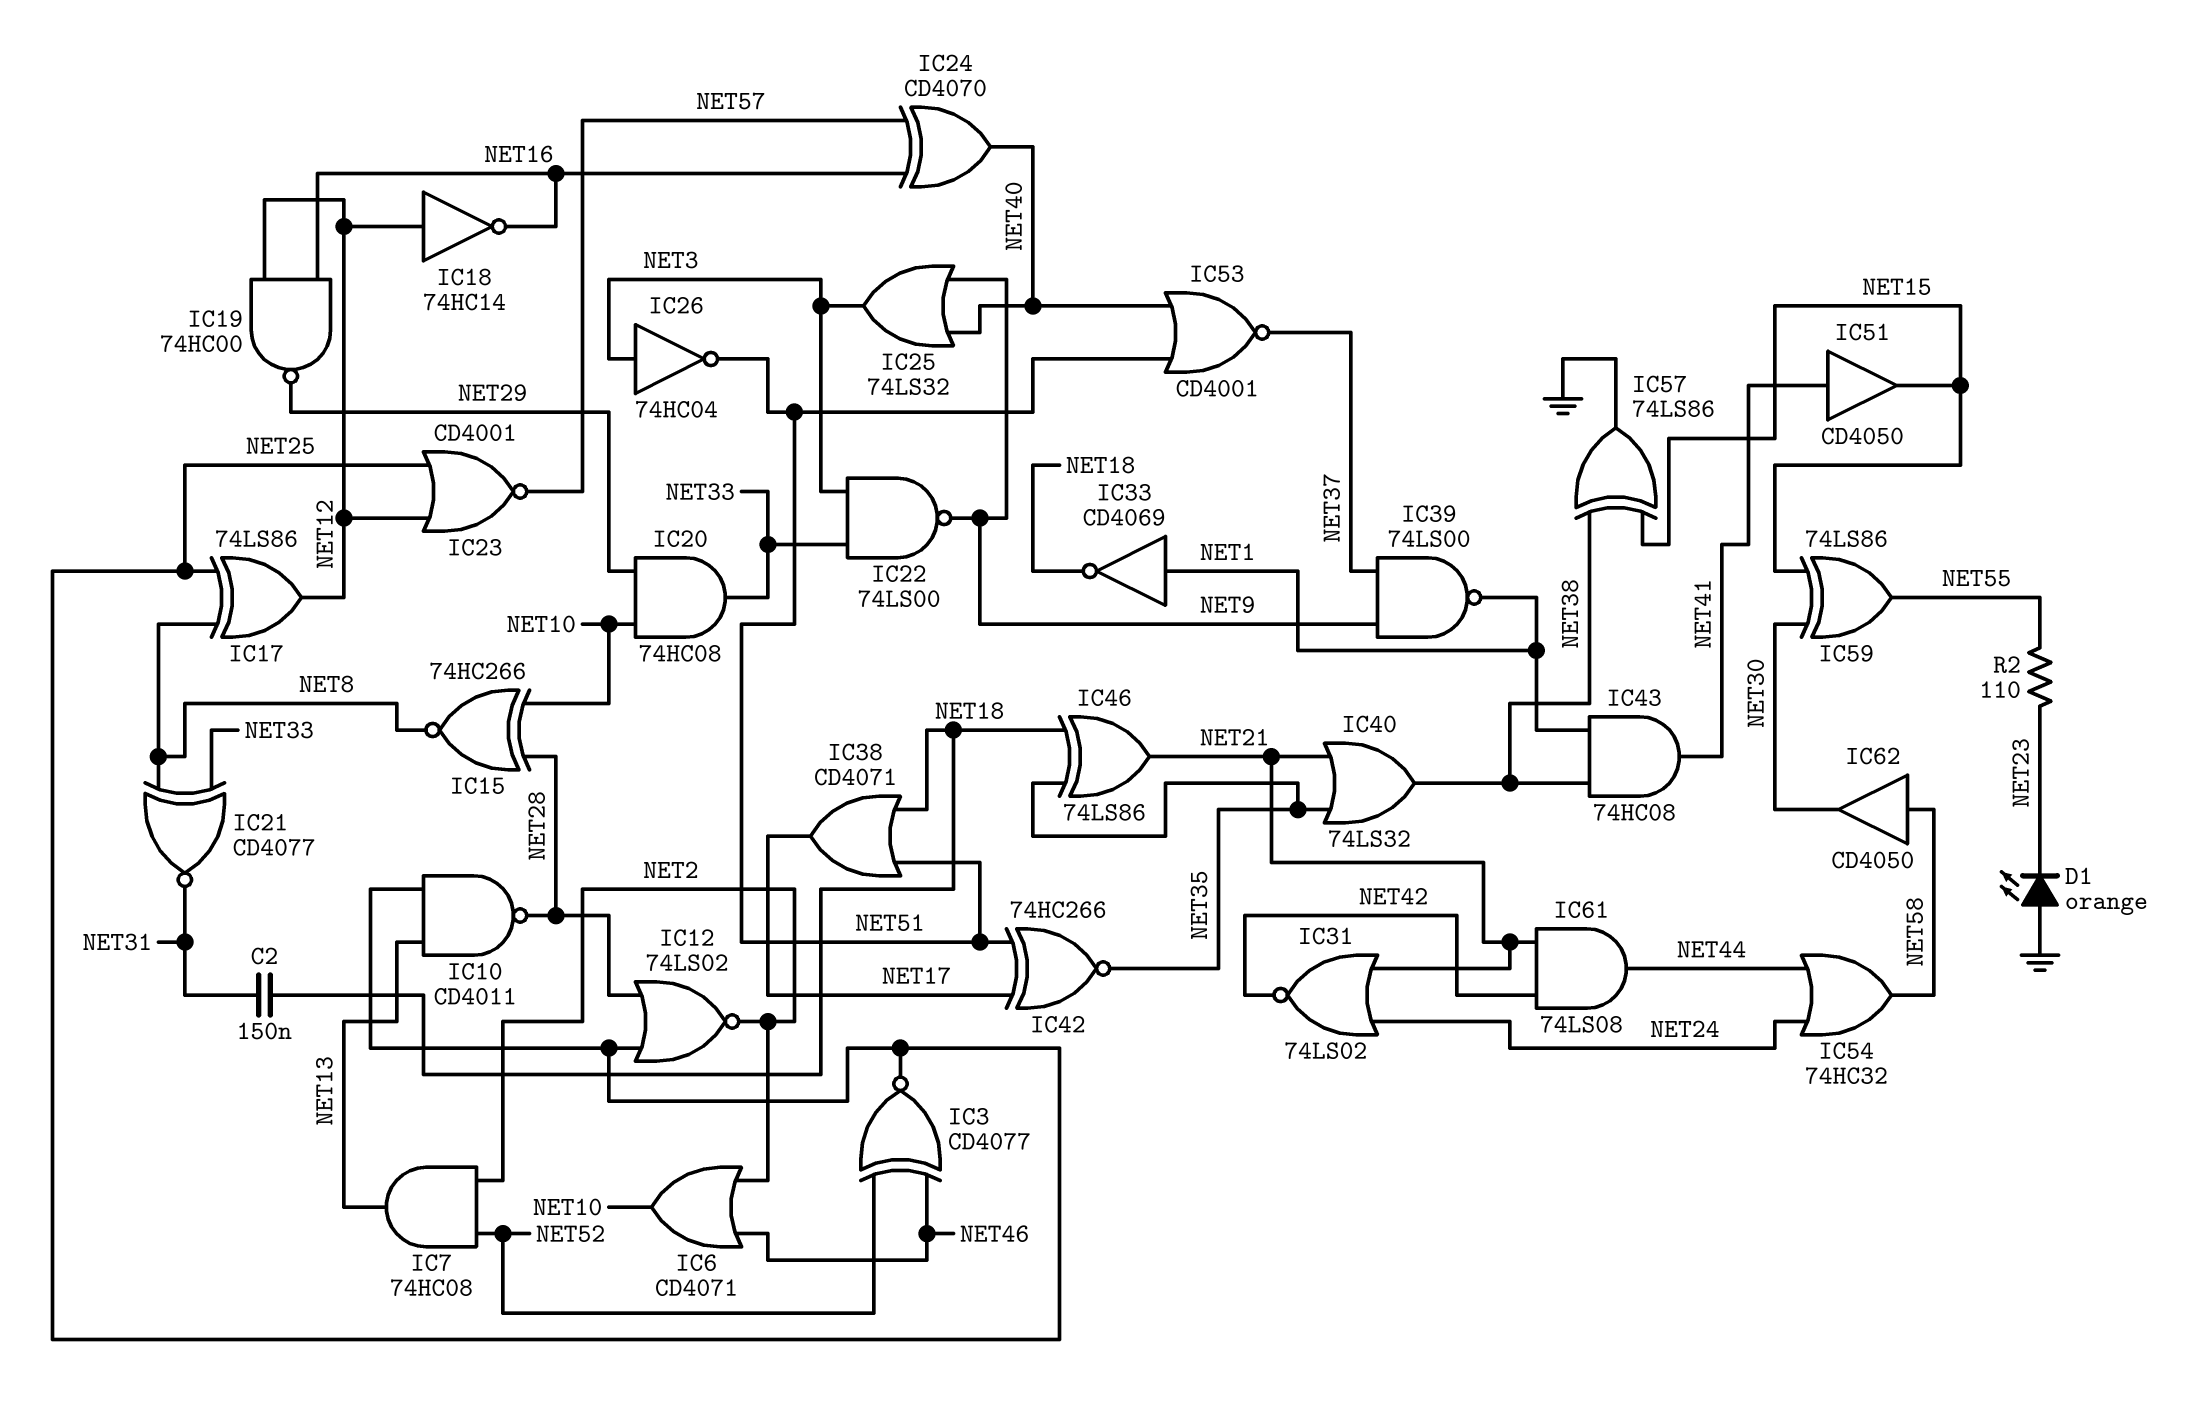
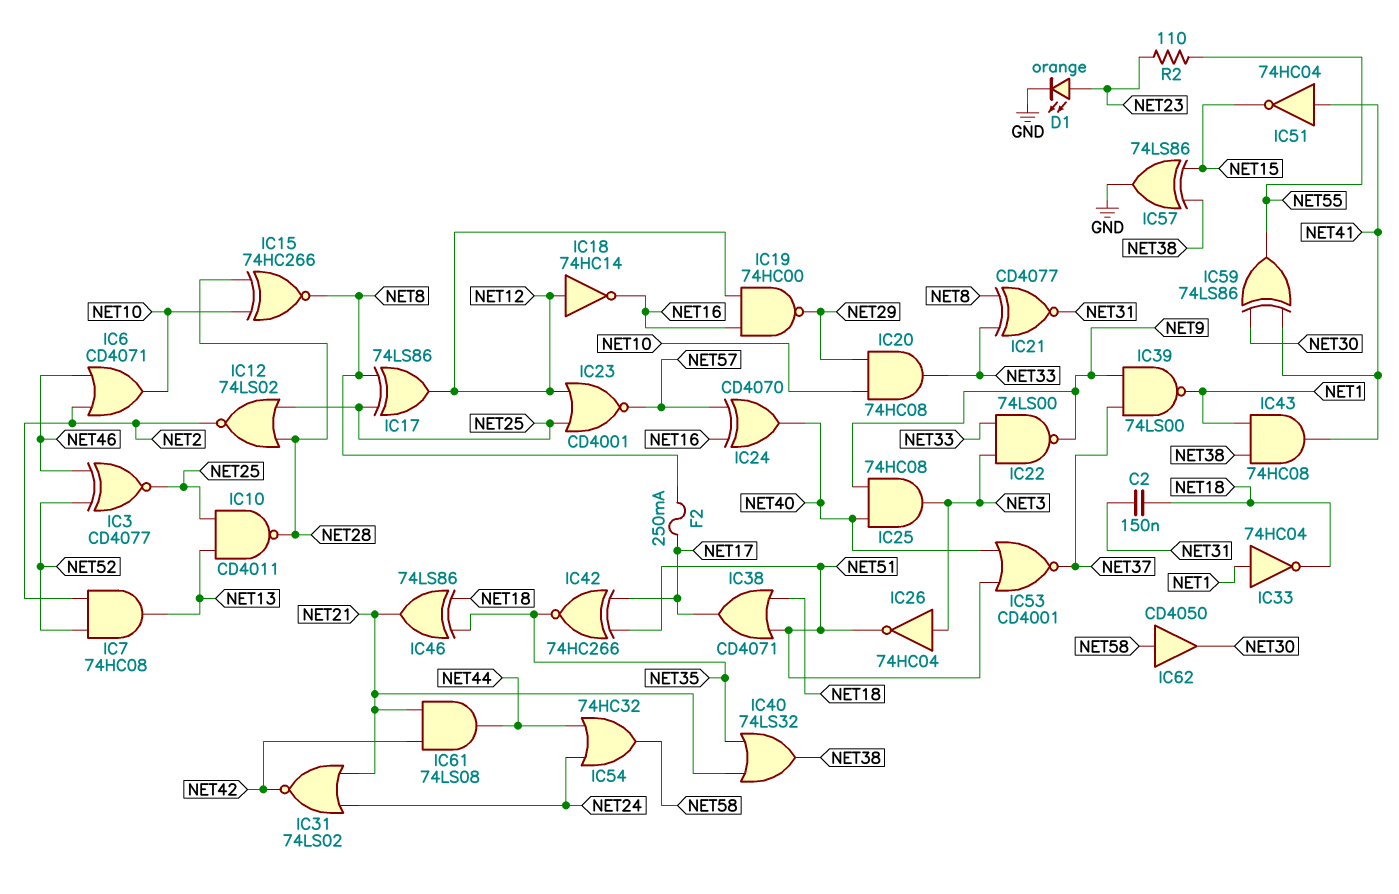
D1: LED orange (A GND, K NET23) -> LED orange (A NET23, K GND)
F2: none -> 250mA (NET8, NET17)
IC25: OR 74LS32 (in NET9, in NET40, out NET3) -> AND 74HC08 (in NET9, in NET40, out NET3)
IC33: NOT CD4069 (in NET1, out NET18) -> NOT 74HC04 (in NET1, out NET18)
IC51: buffer CD4050 (in NET41, out NET15) -> NOT 74HC04 (in NET41, out NET15)
IC59: XOR 74LS86 (in NET15, in NET30, out NET55) -> XOR 74LS86 (in NET30, in NET41, out NET55)

